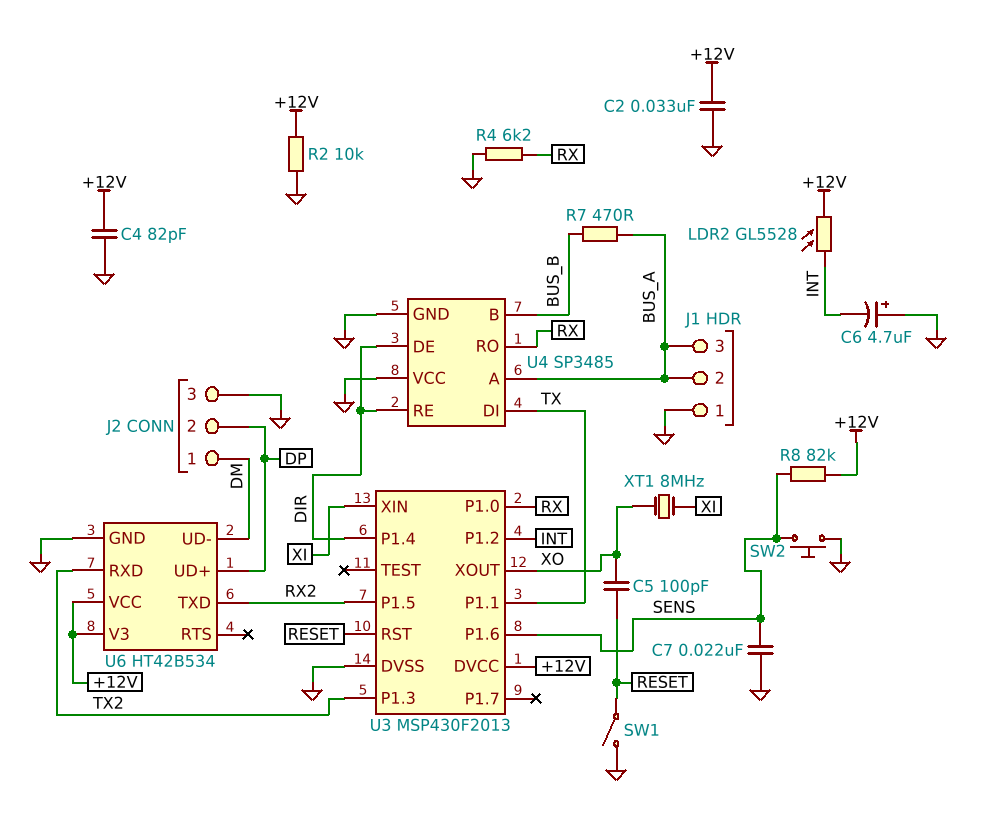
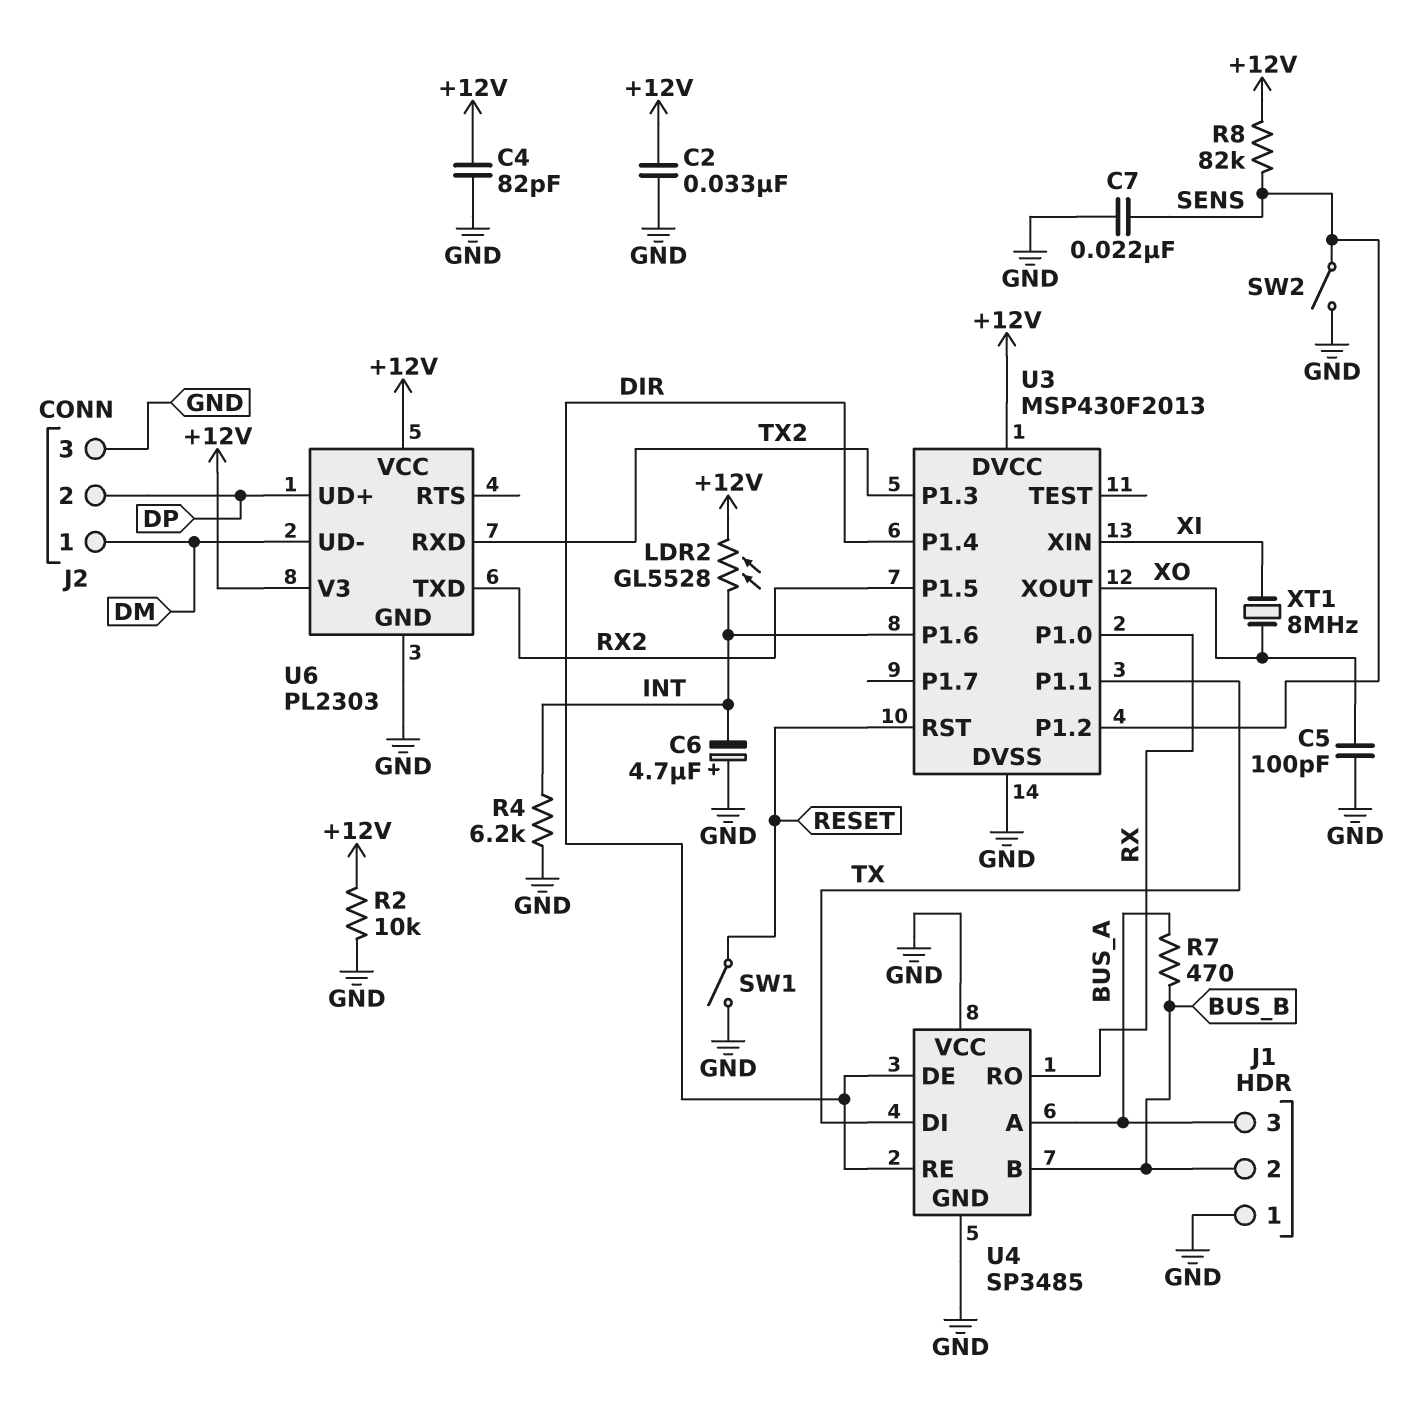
C5: 100pF (RESET, XO) -> 100pF (GND, XO)
J1 pin 2: BUS_A -> BUS_B
R4: 6.2k (GND, RX) -> 6.2k (GND, INT)
SW2: button (GND, SENS) -> switch (GND, SENS)
U3 pin P1.2: INT -> SENS
U3 pin P1.6: SENS -> INT
U6: HT42B534 -> PL2303

